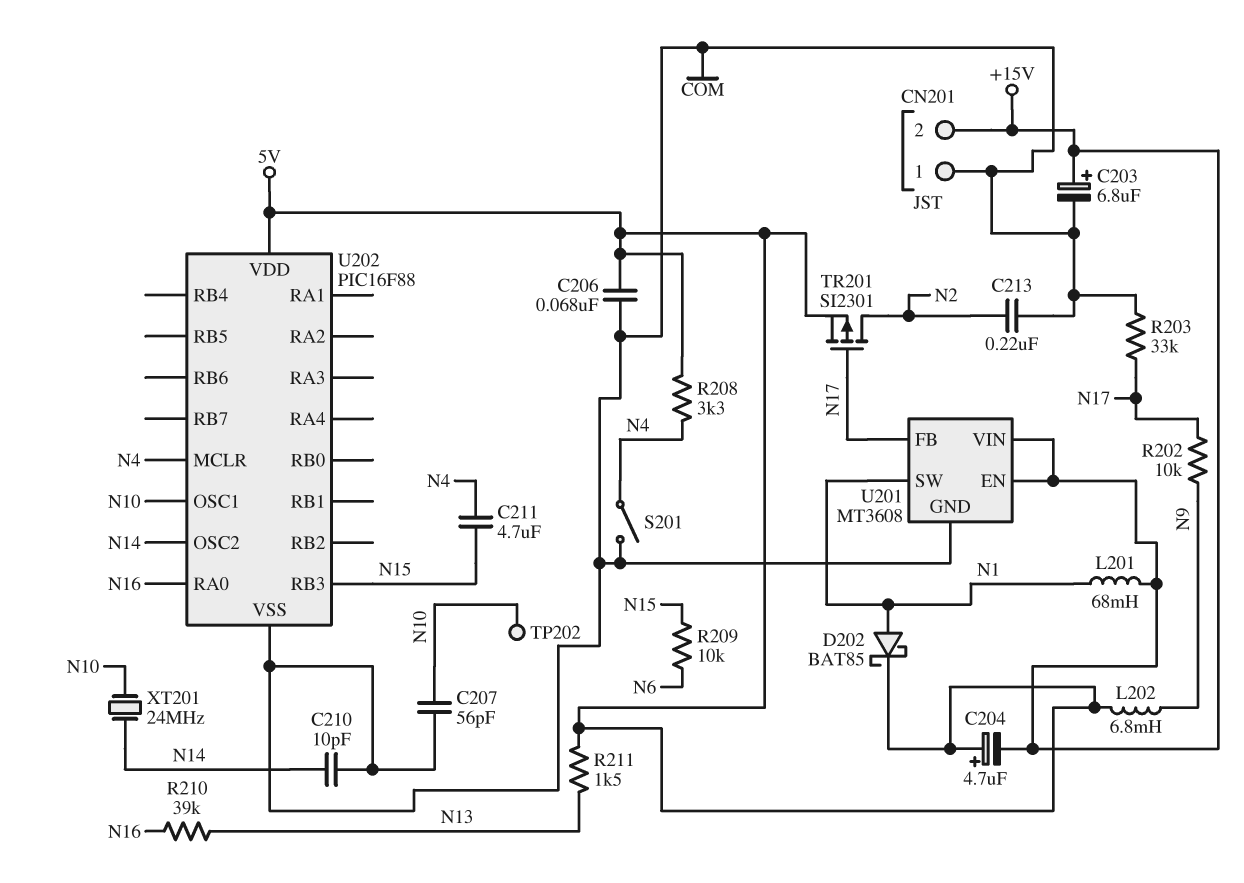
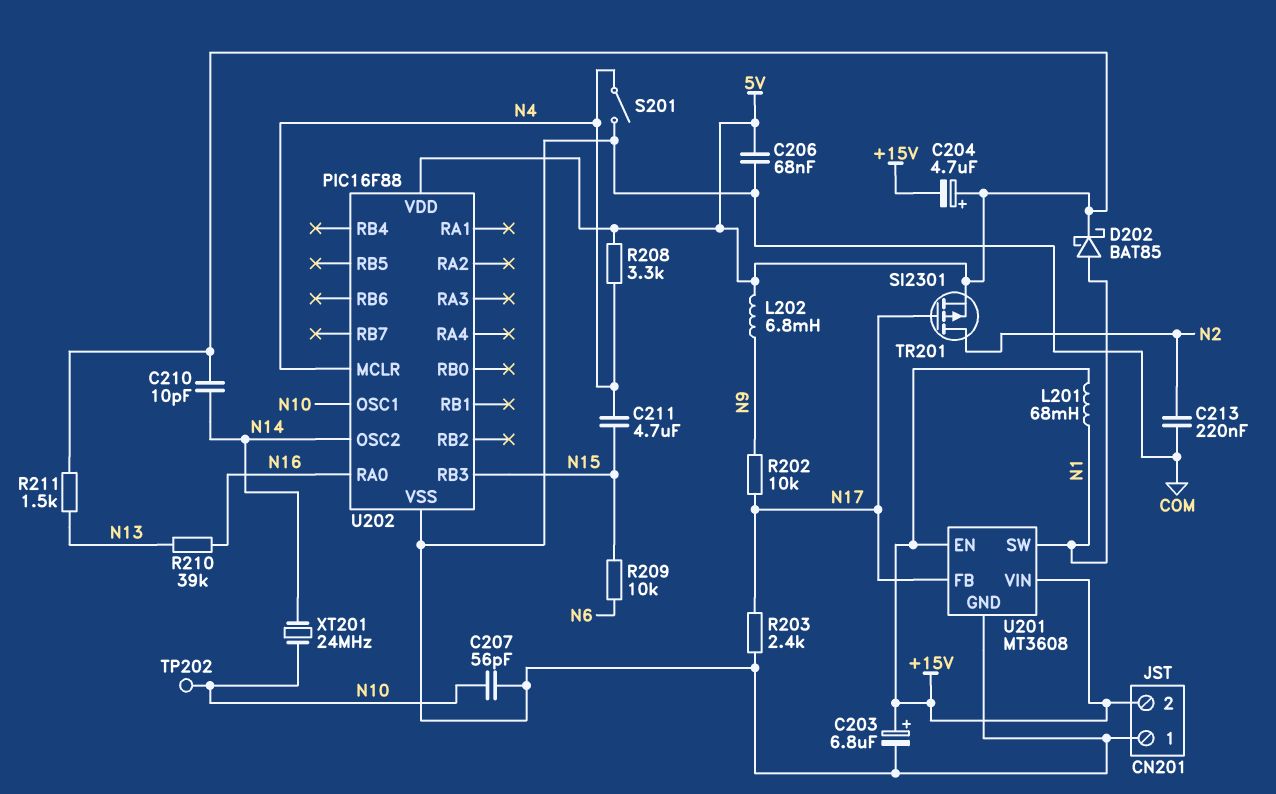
C210: 10pF (COM, N14) -> 10pF (5V, N14)
R203: 33k (COM, N17) -> 2.4k (COM, N17)

